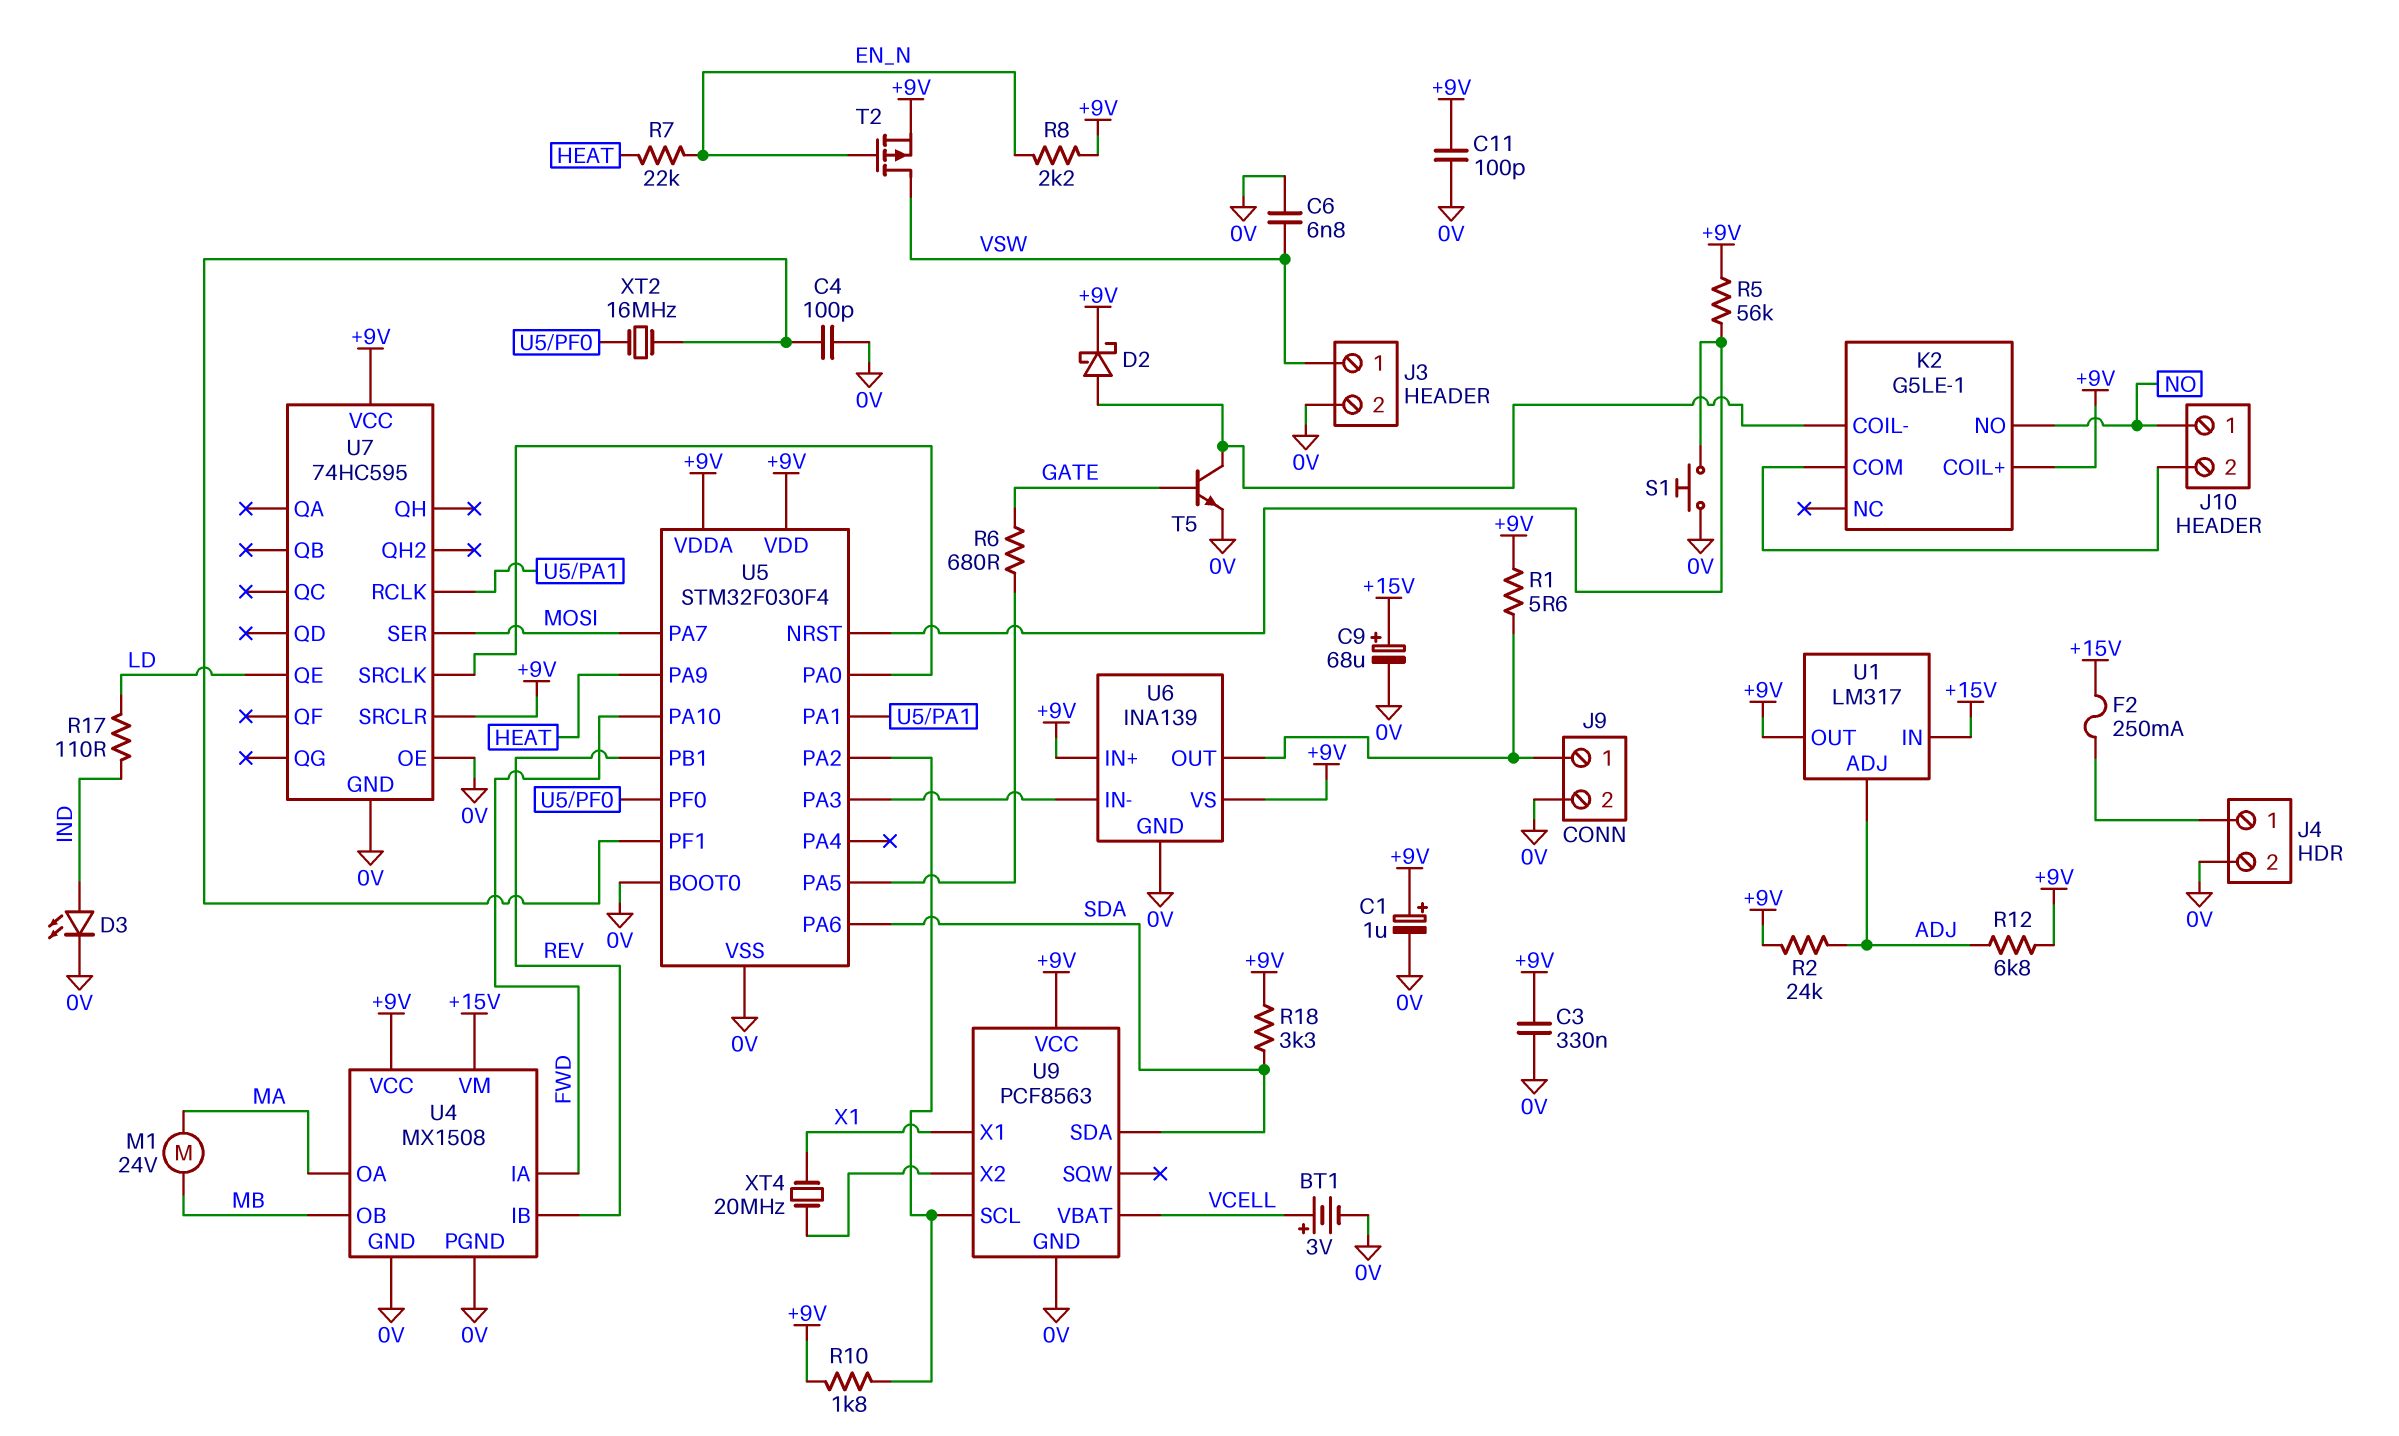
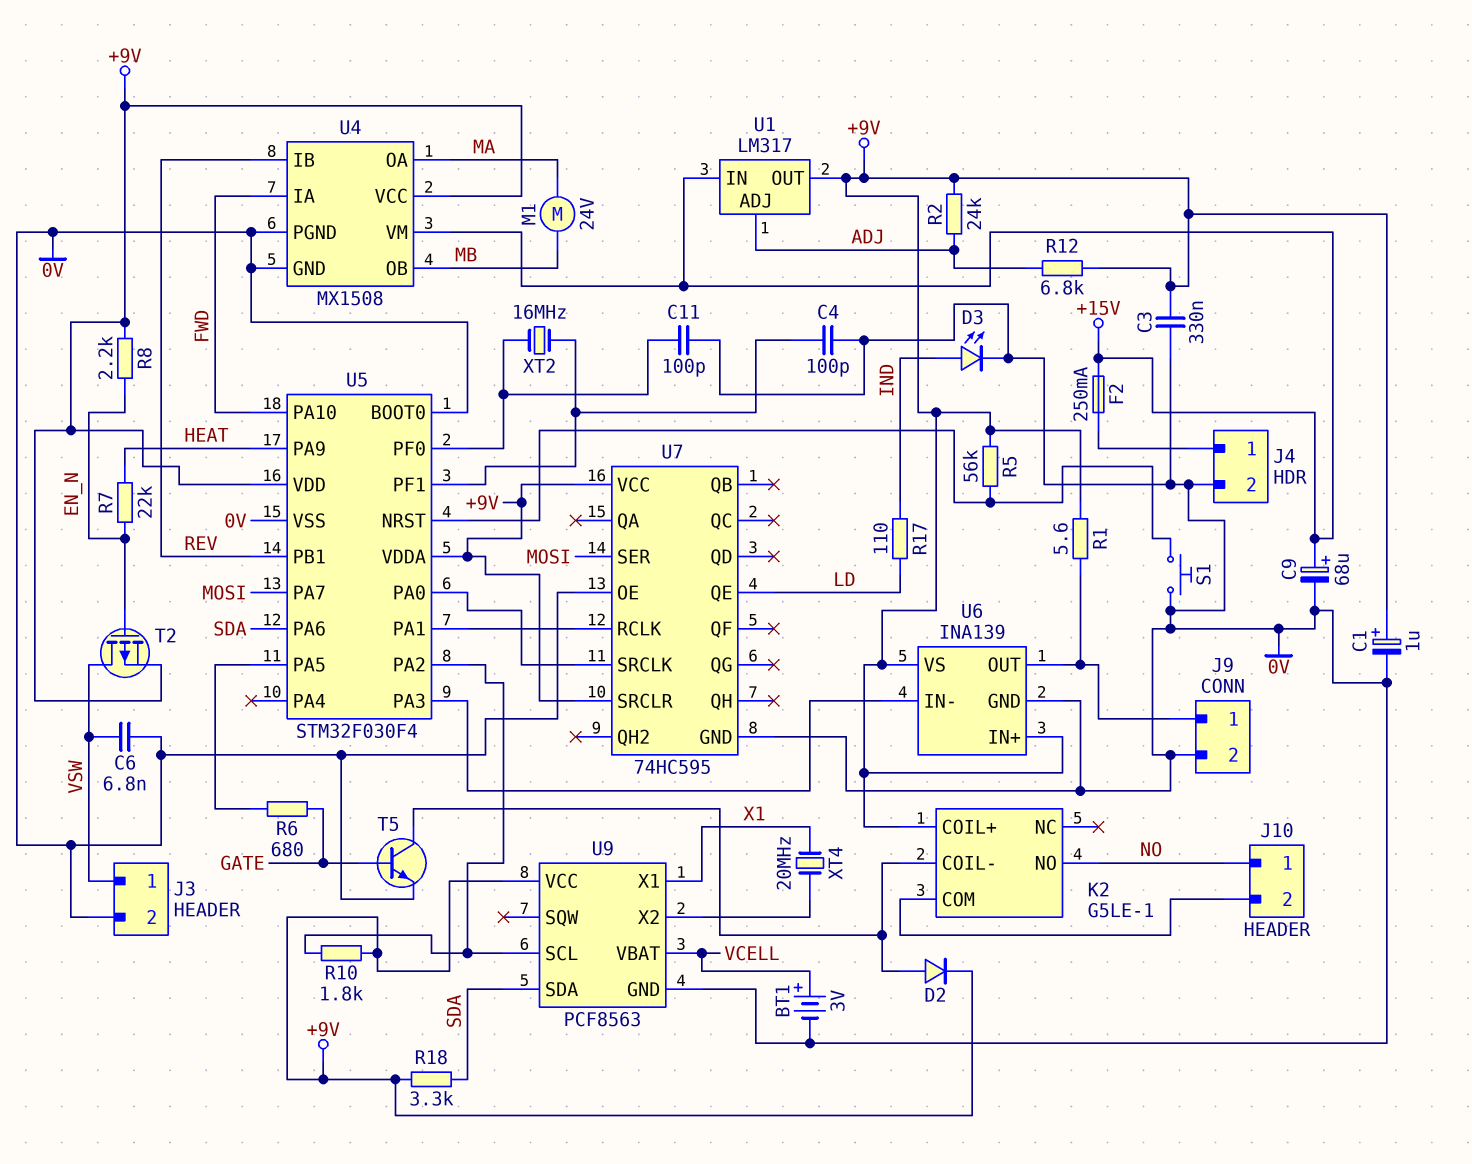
C11: 100pF (+9V, 0V) -> 100pF (0V, U5/PF0)
D2: schottky (A K2/COIL-, K +9V) -> diode (A K2/COIL-, K +9V)

